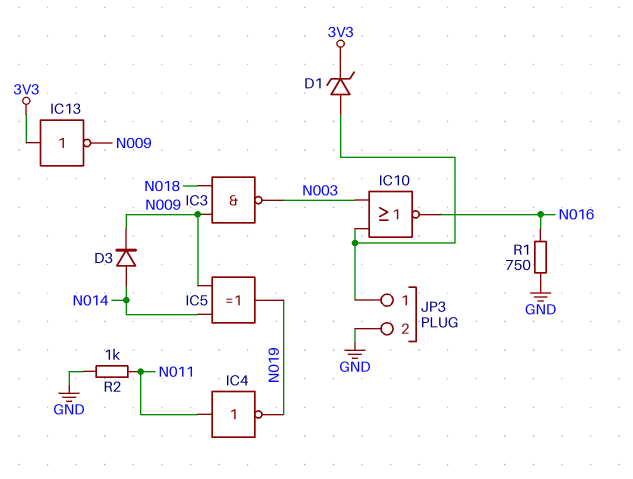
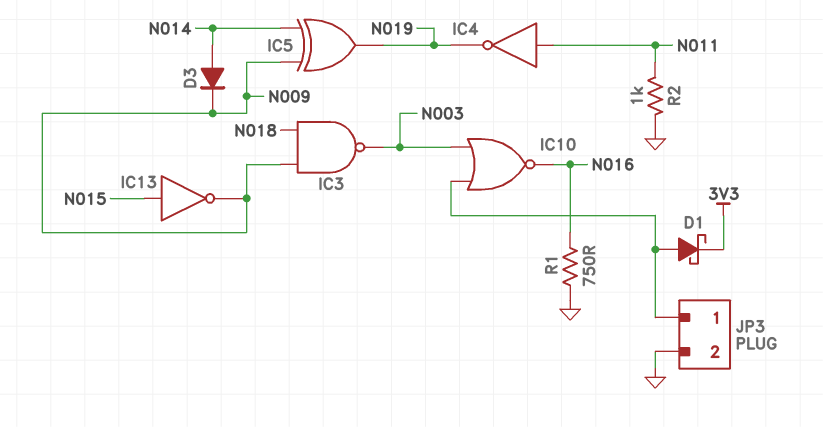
D1: zener (A JP3/1, K 3V3) -> schottky (A JP3/1, K 3V3)
IC13: NOT (in 3V3, out N009) -> NOT (in N015, out N009)

